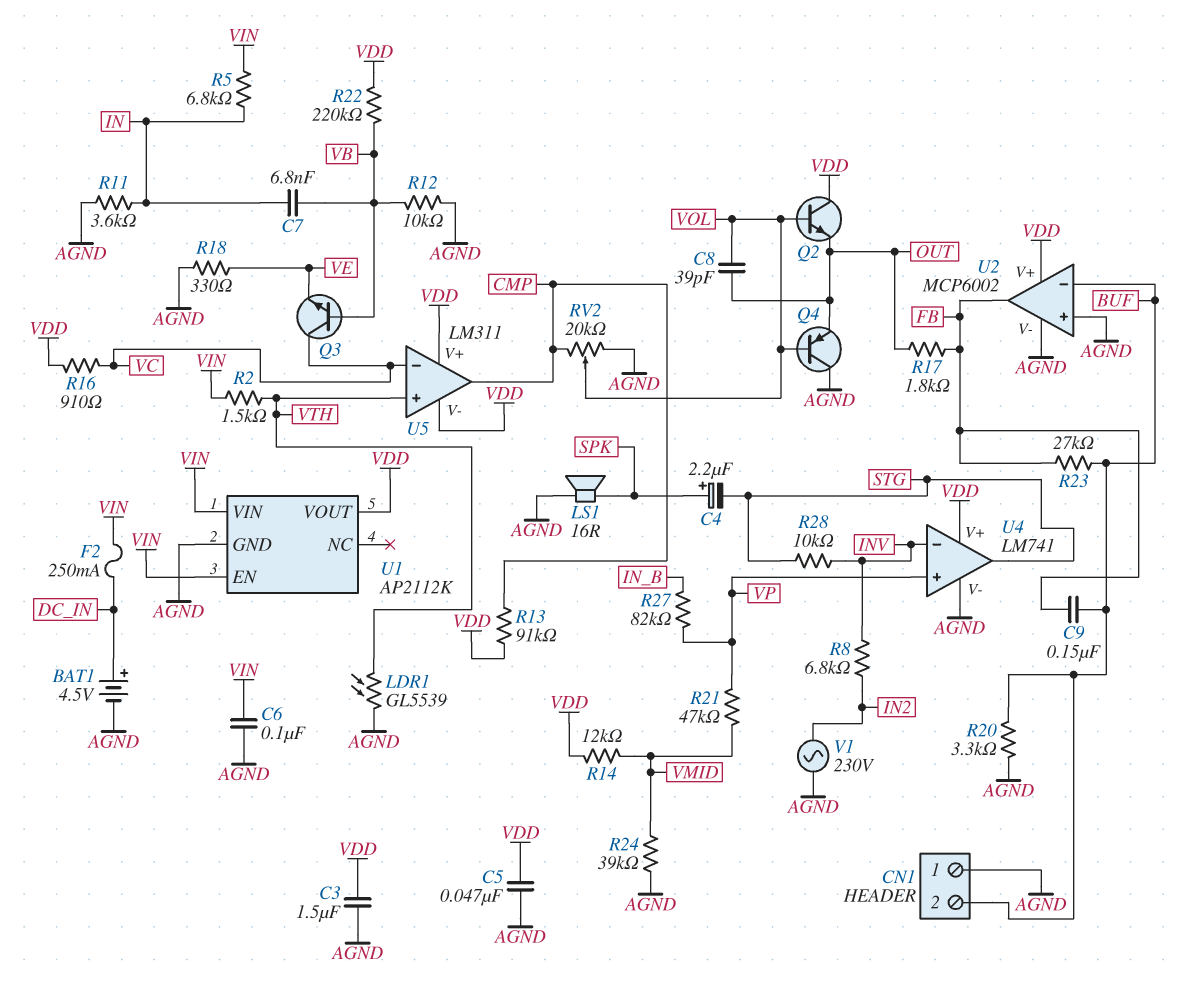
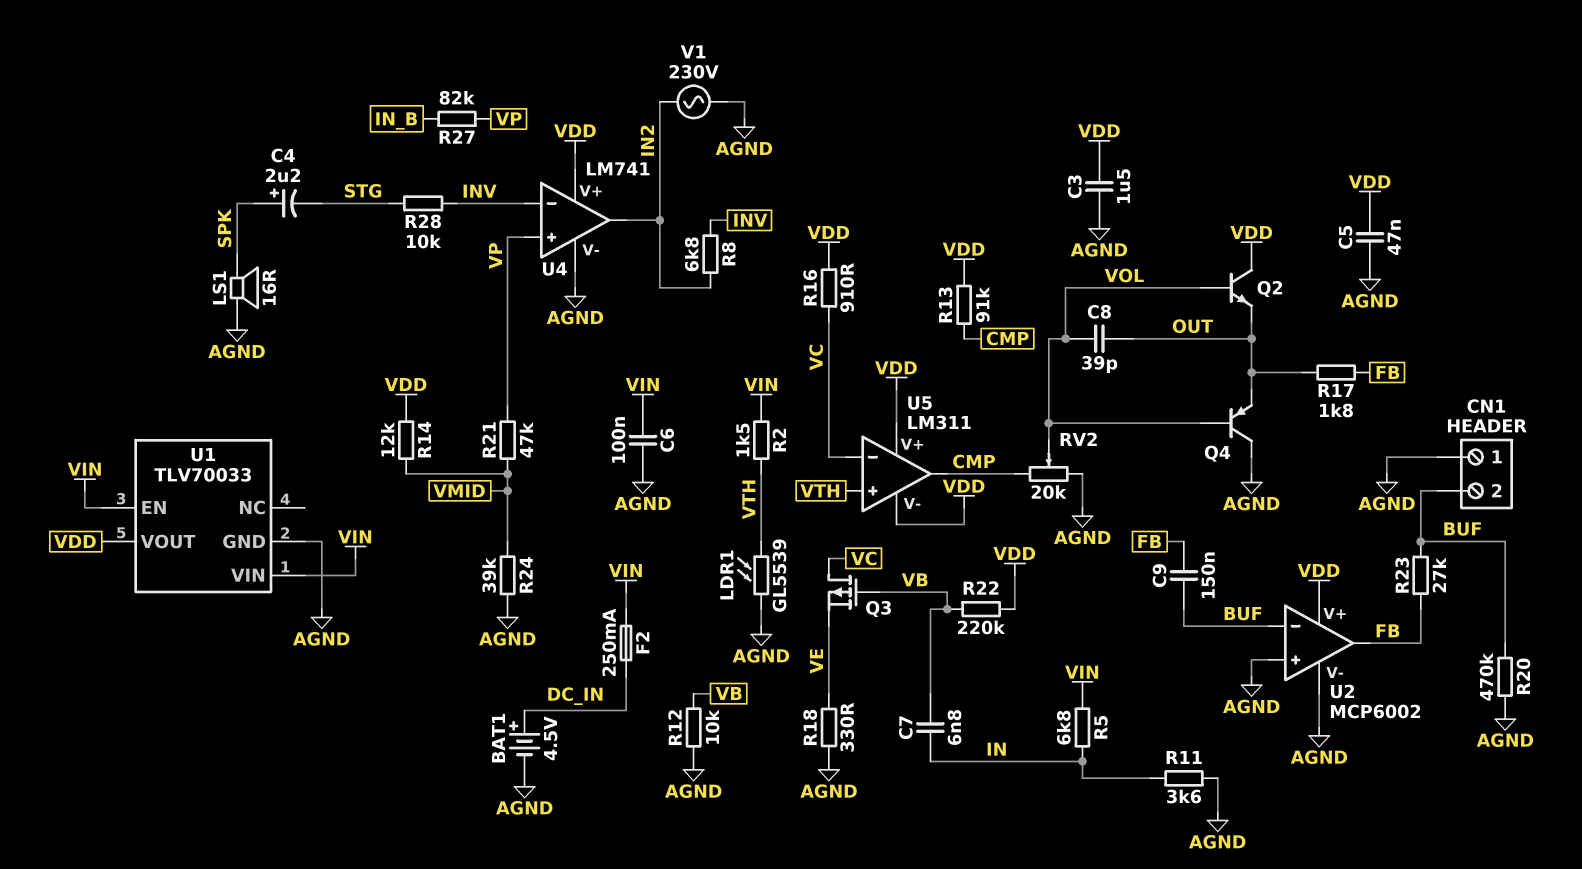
Q3: NPN (B VB, C VC, E VE) -> PMOS (G VB, D VC, S VE)
R20: 3.3k (AGND, BUF) -> 470k (AGND, BUF)
U1: AP2112K -> TLV70033
U4 pin out: STG -> IN2

